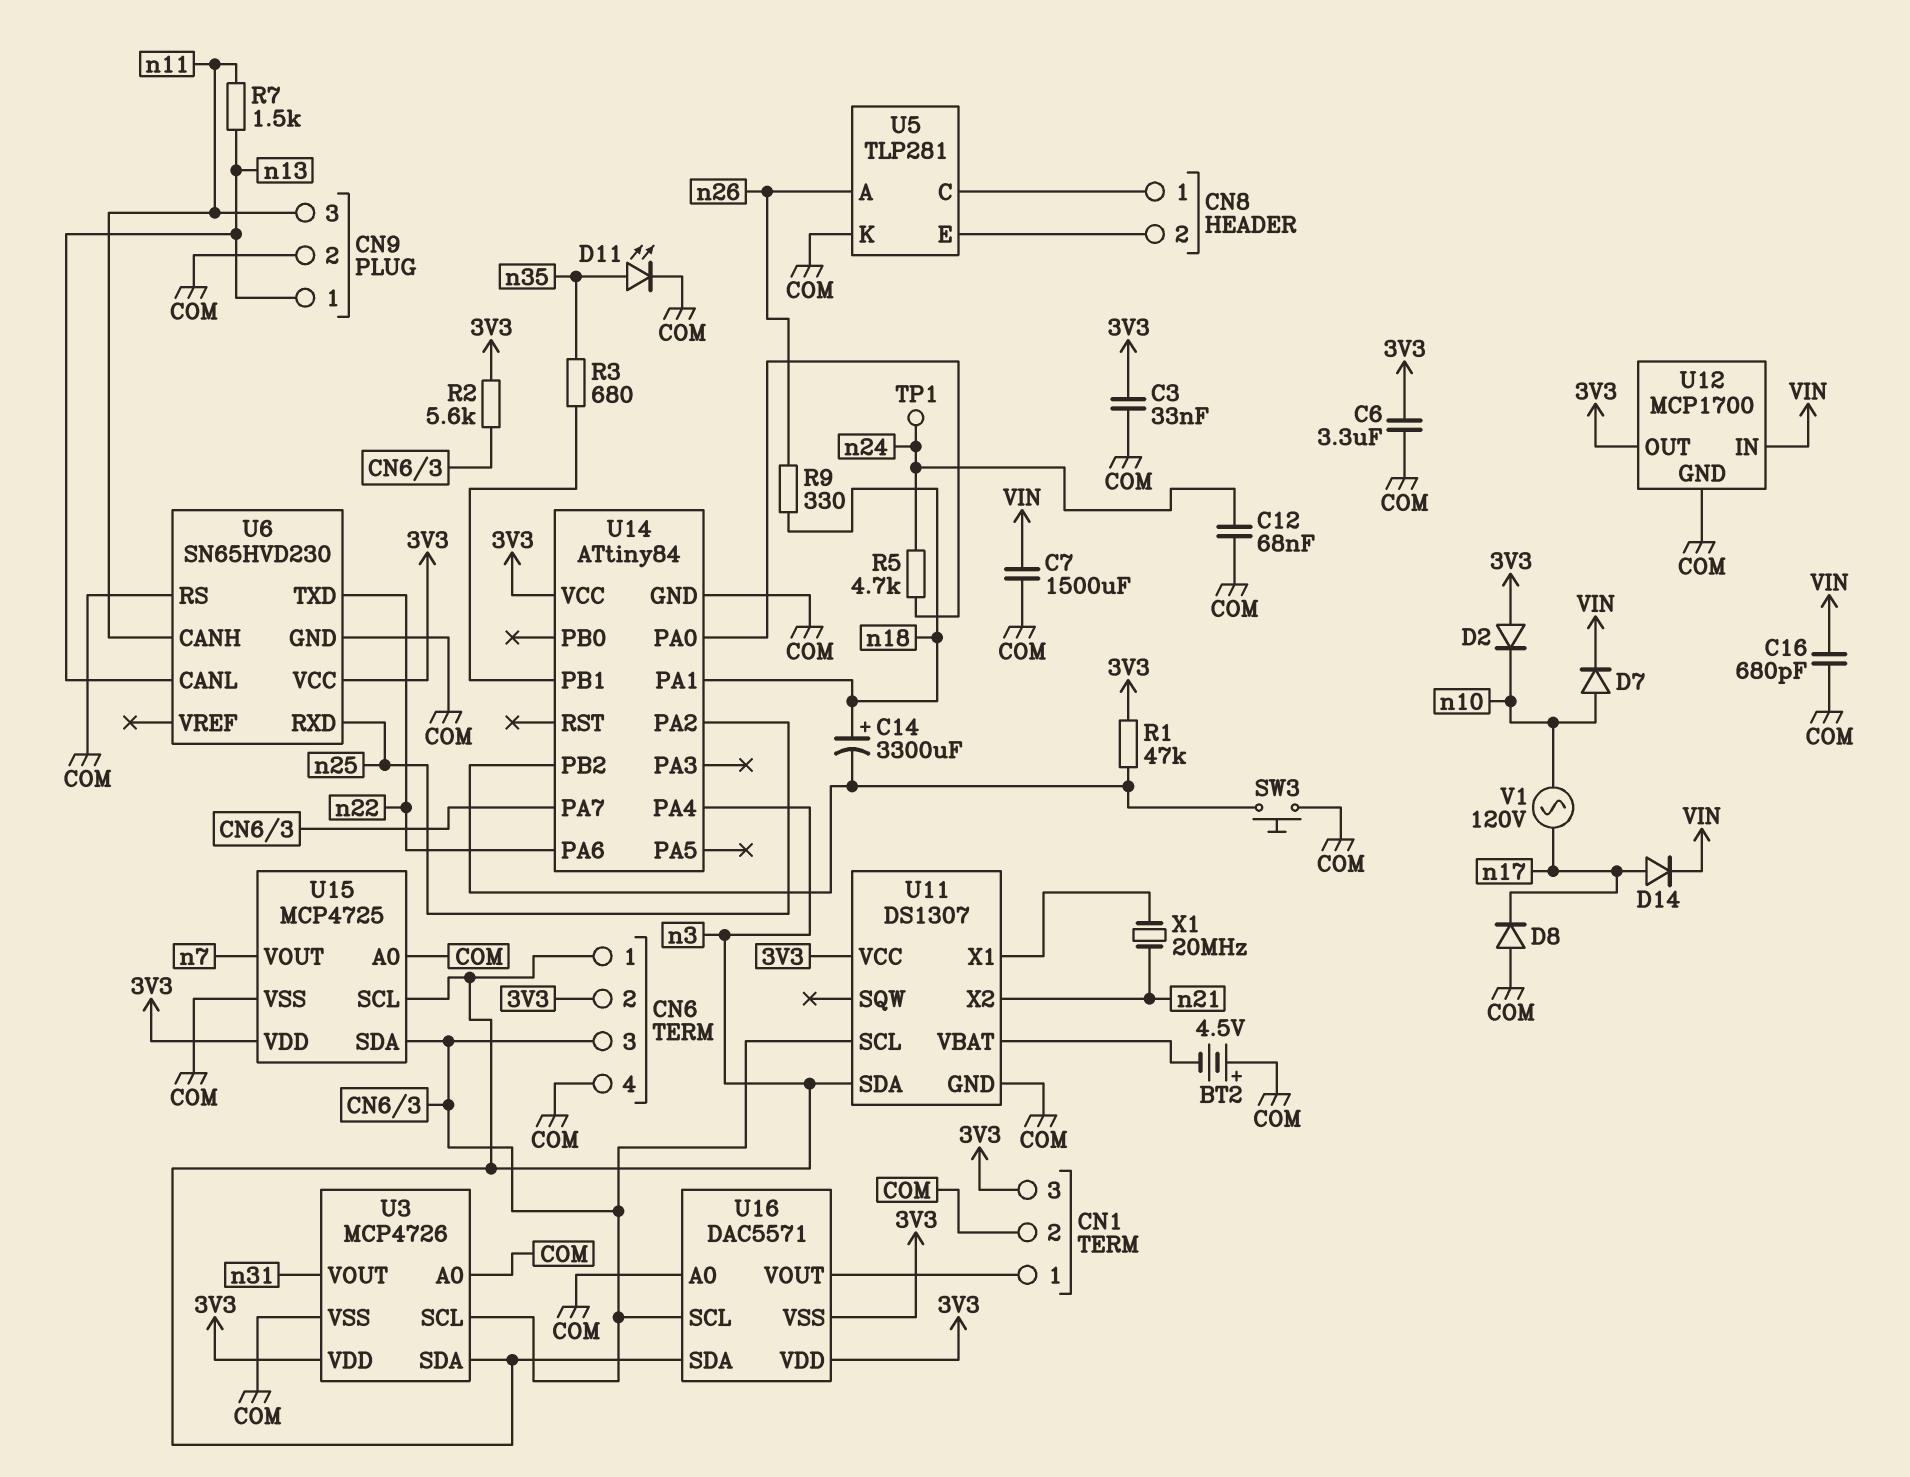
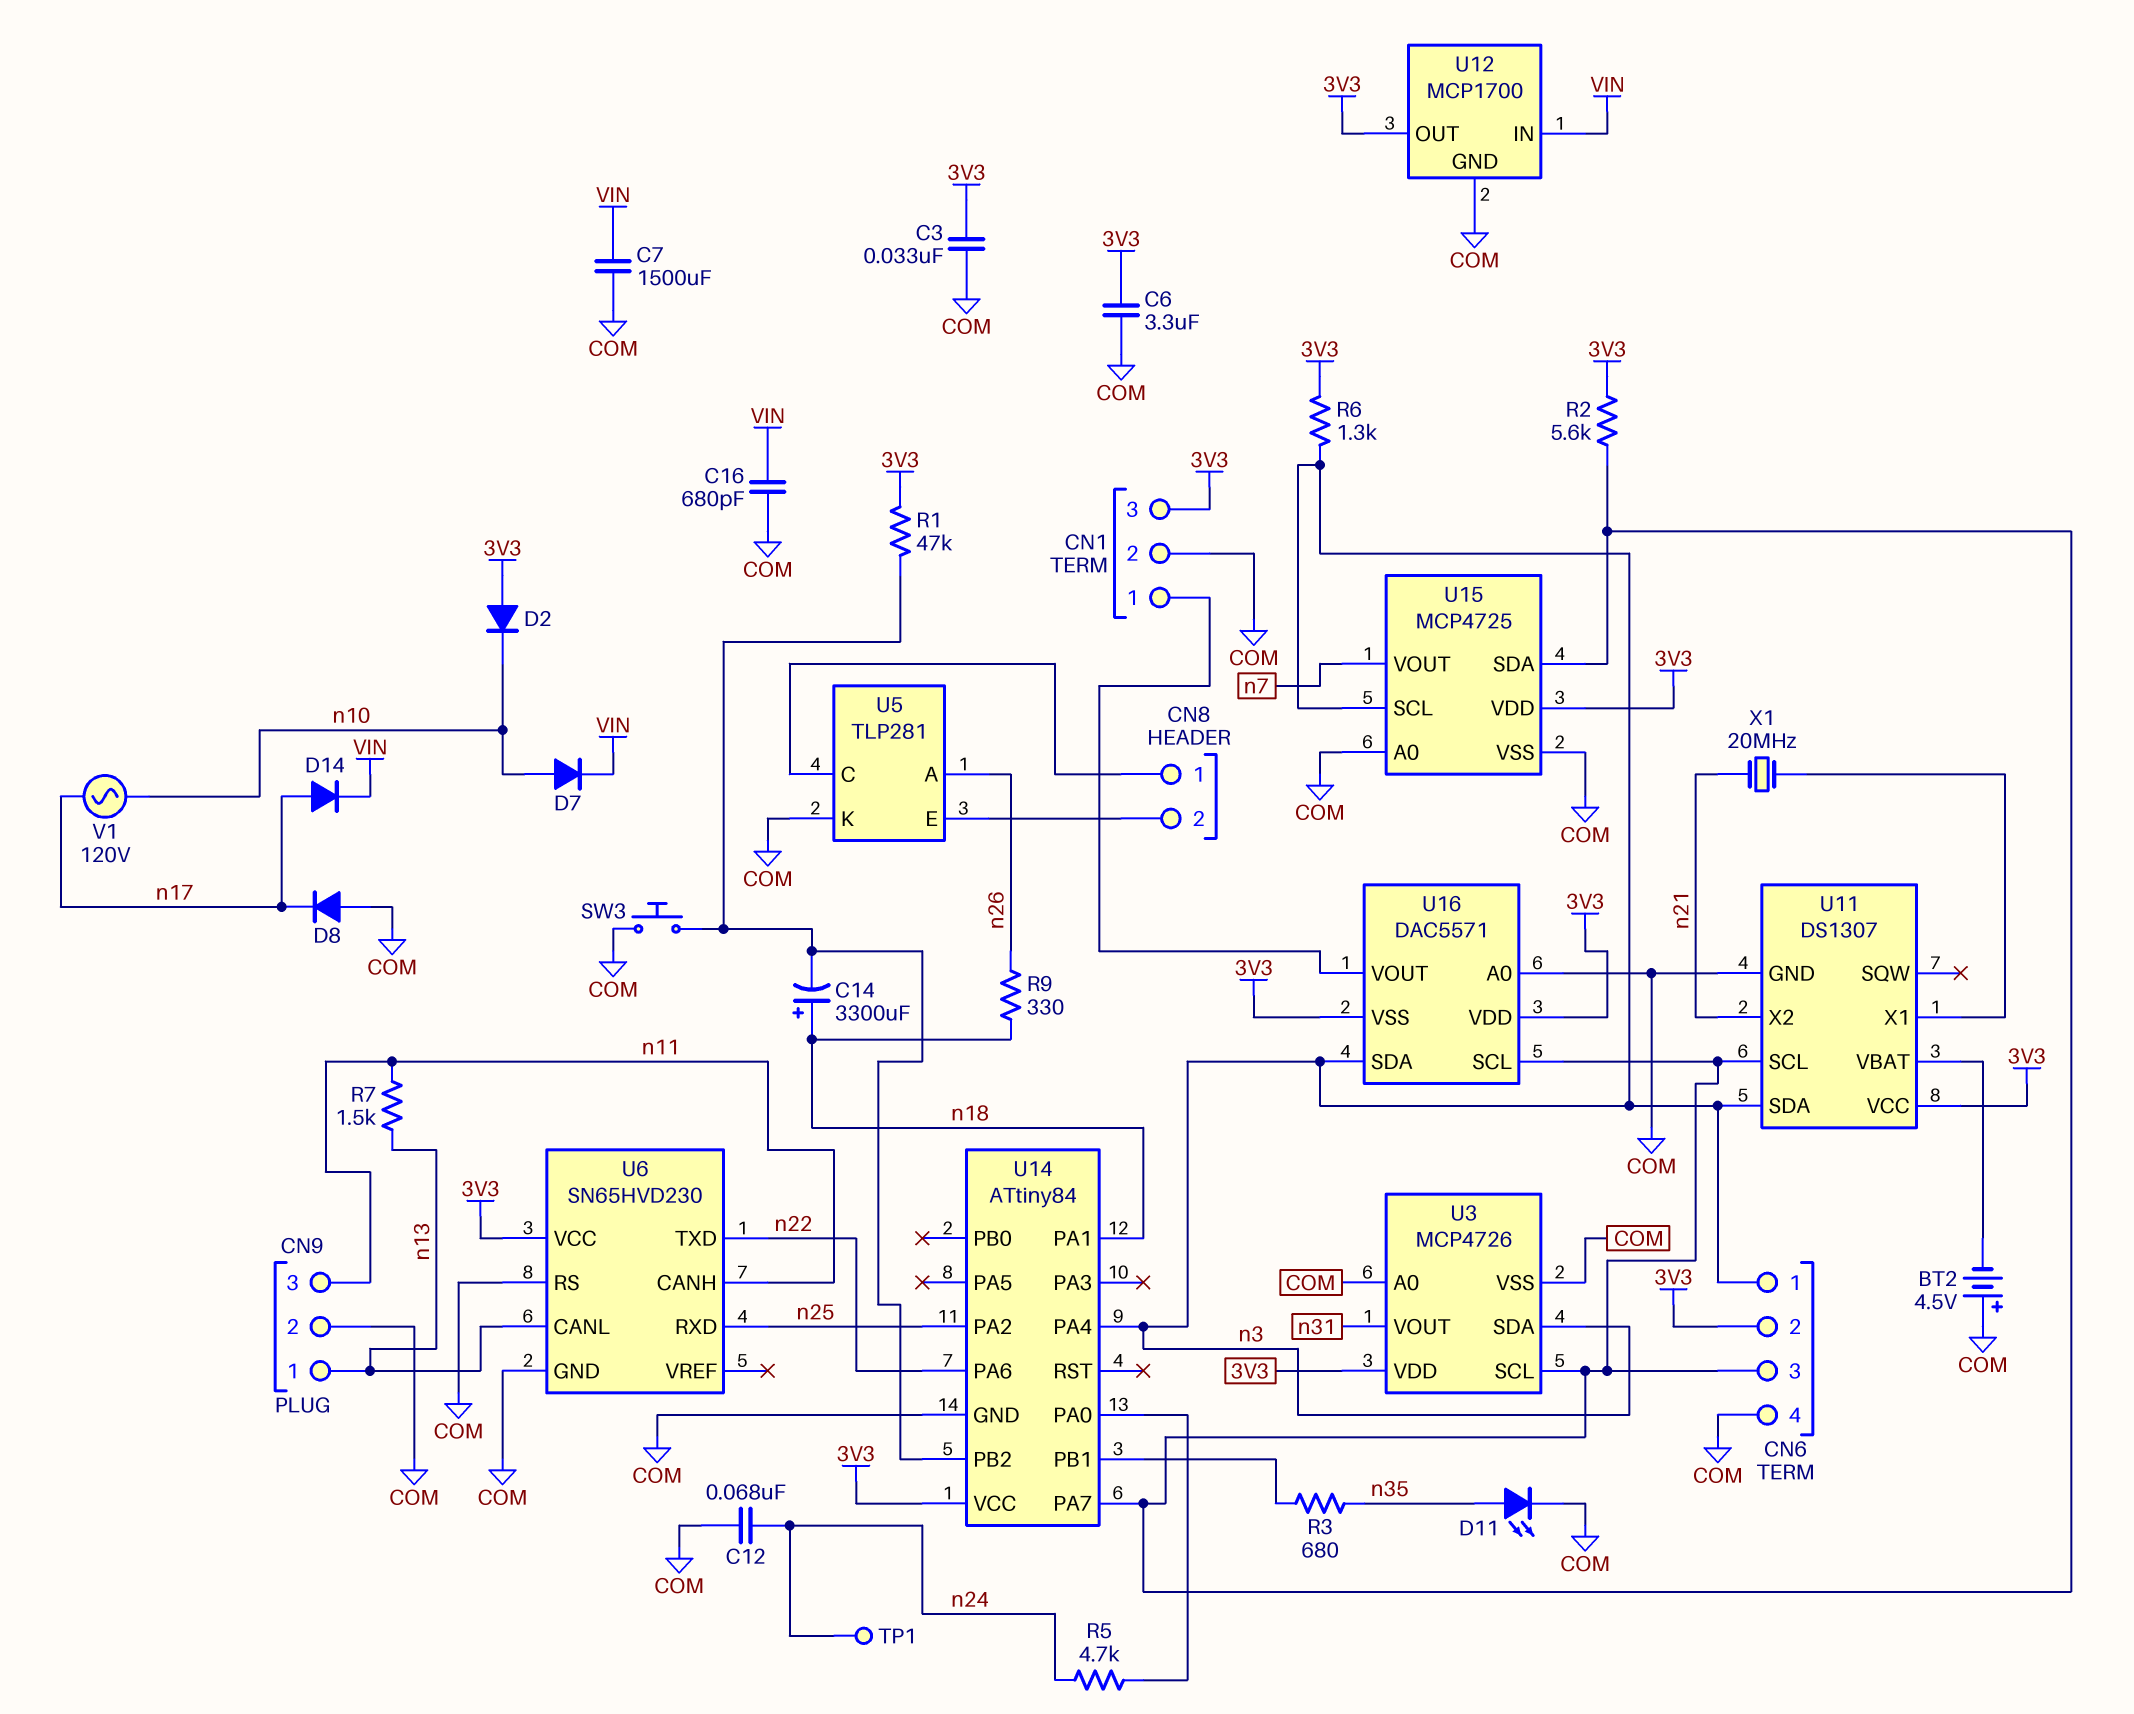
R6: none -> 1.3k (3V3, n3)

